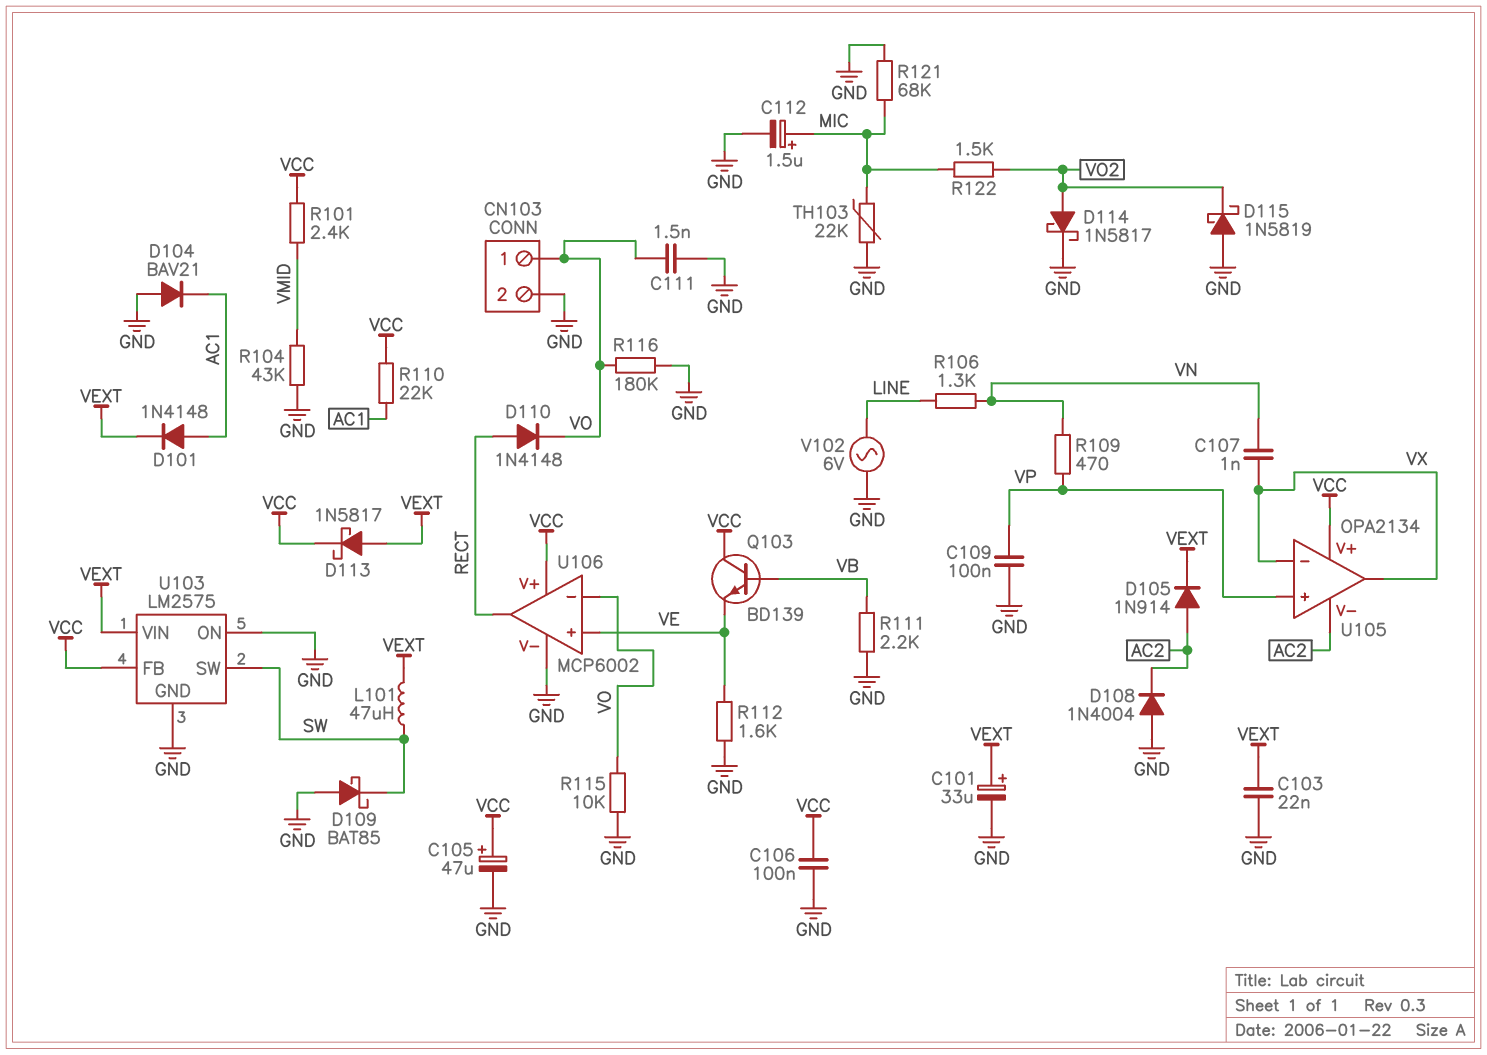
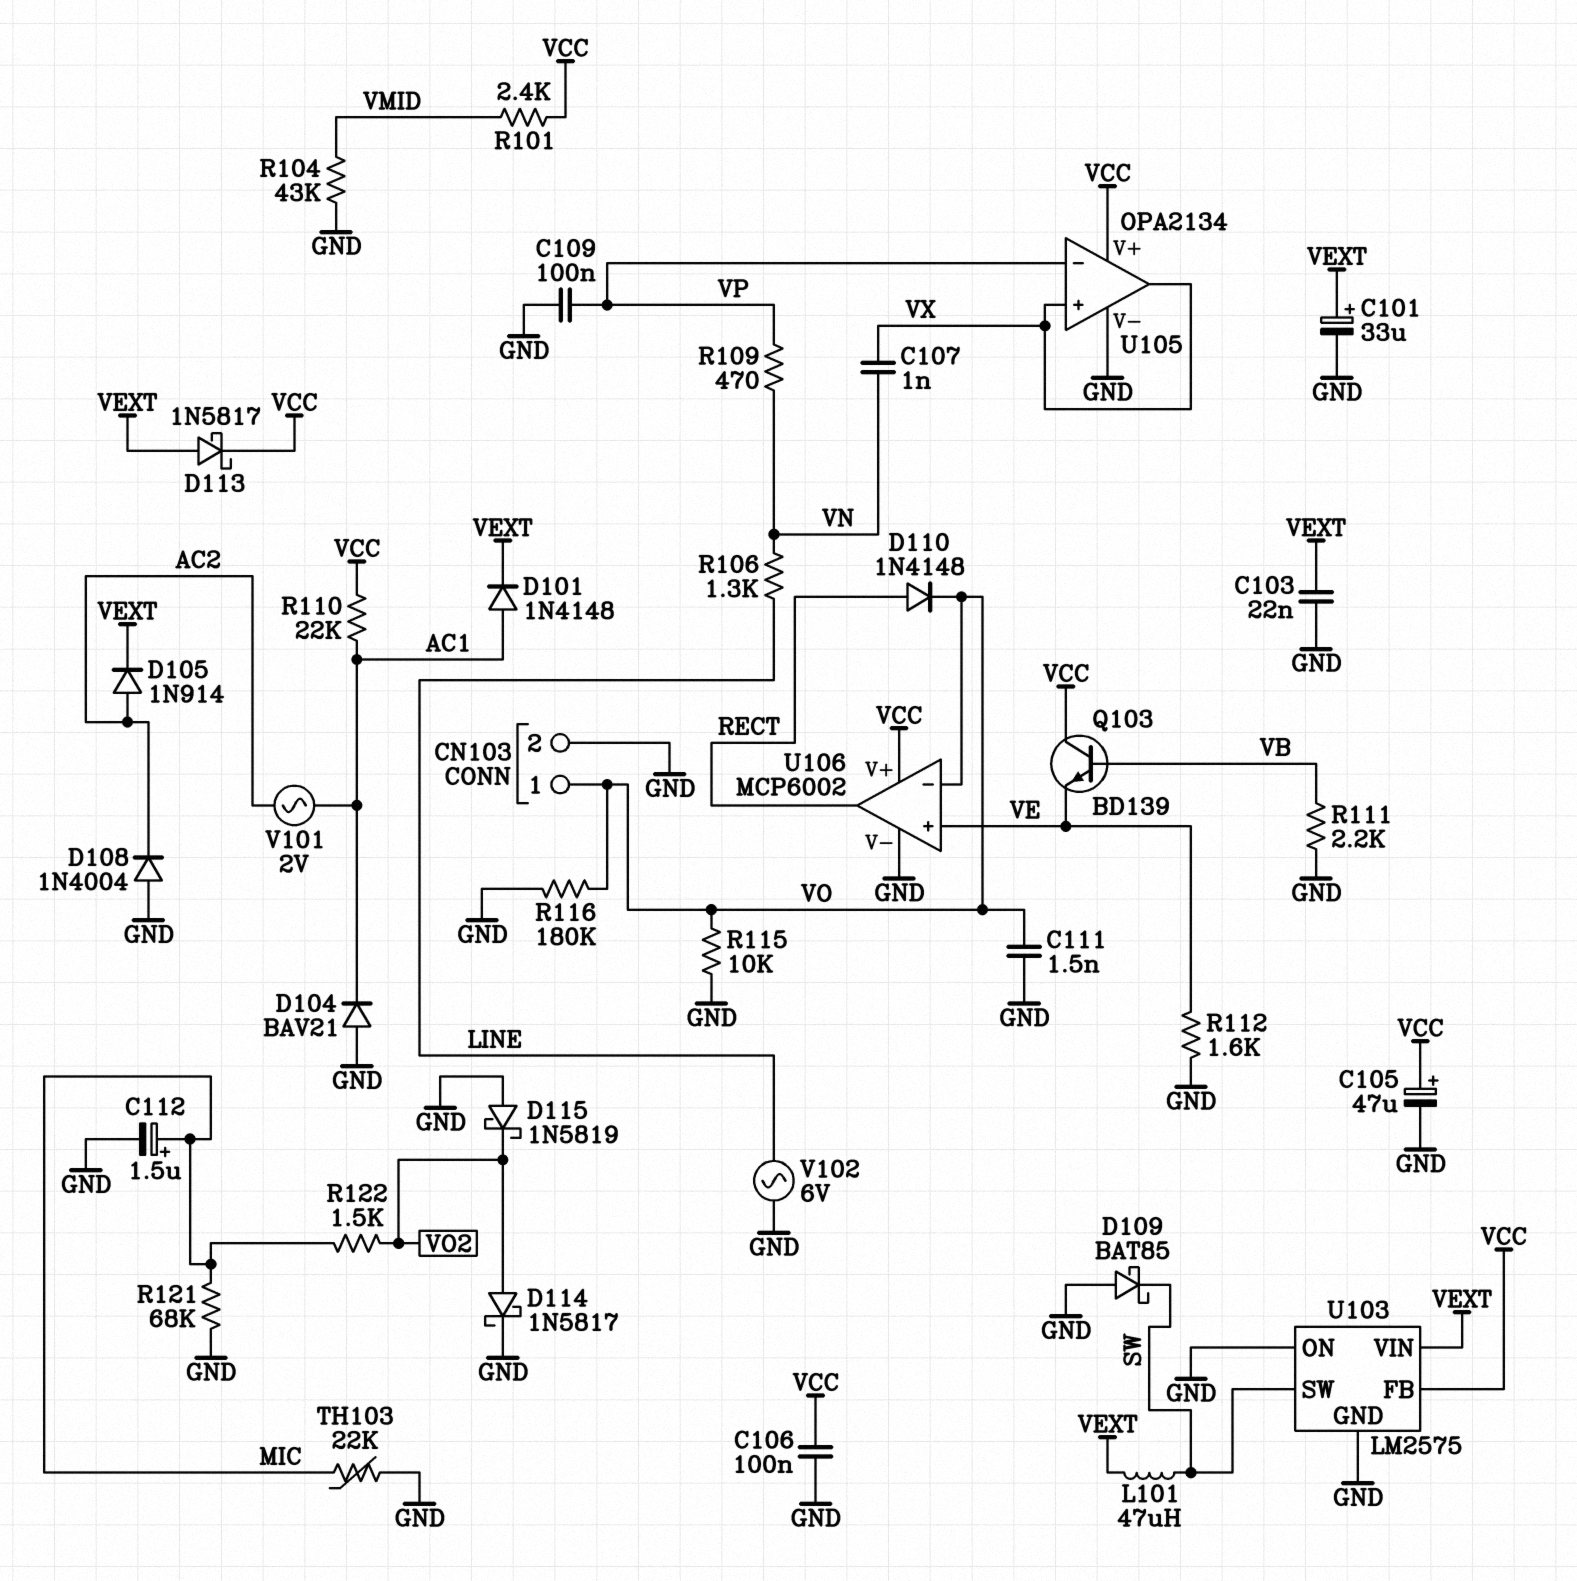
U105 pin V-: AC2 -> GND
U105 pin in+: VP -> VX
U105 pin in-: VX -> VP
V101: none -> AC 2V (AC1, AC2)

